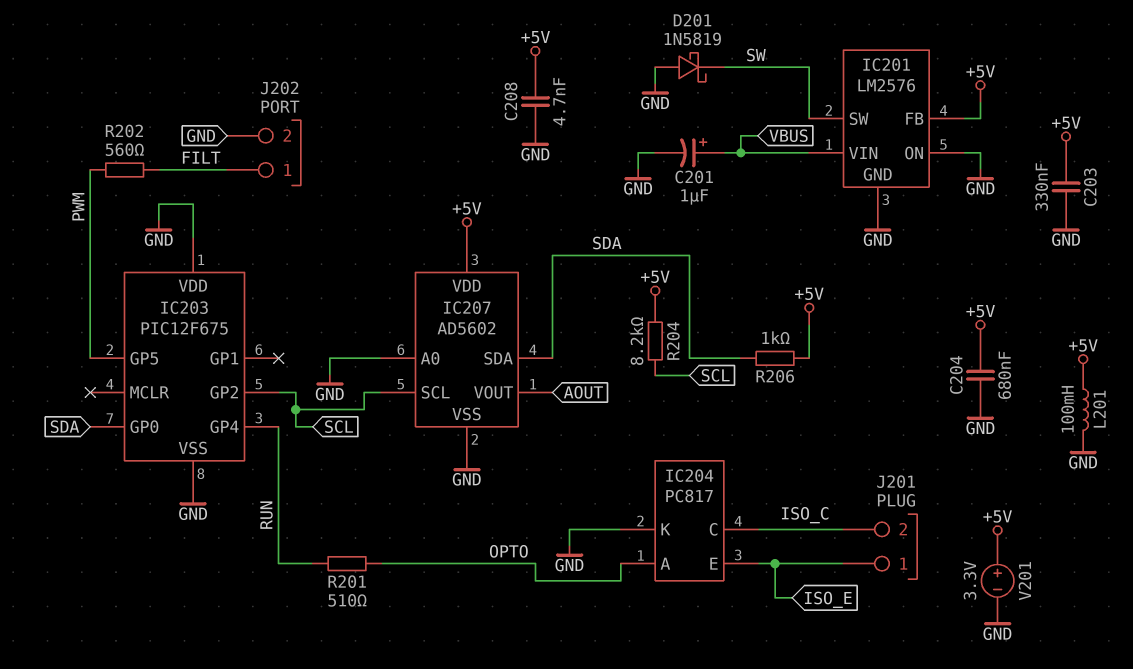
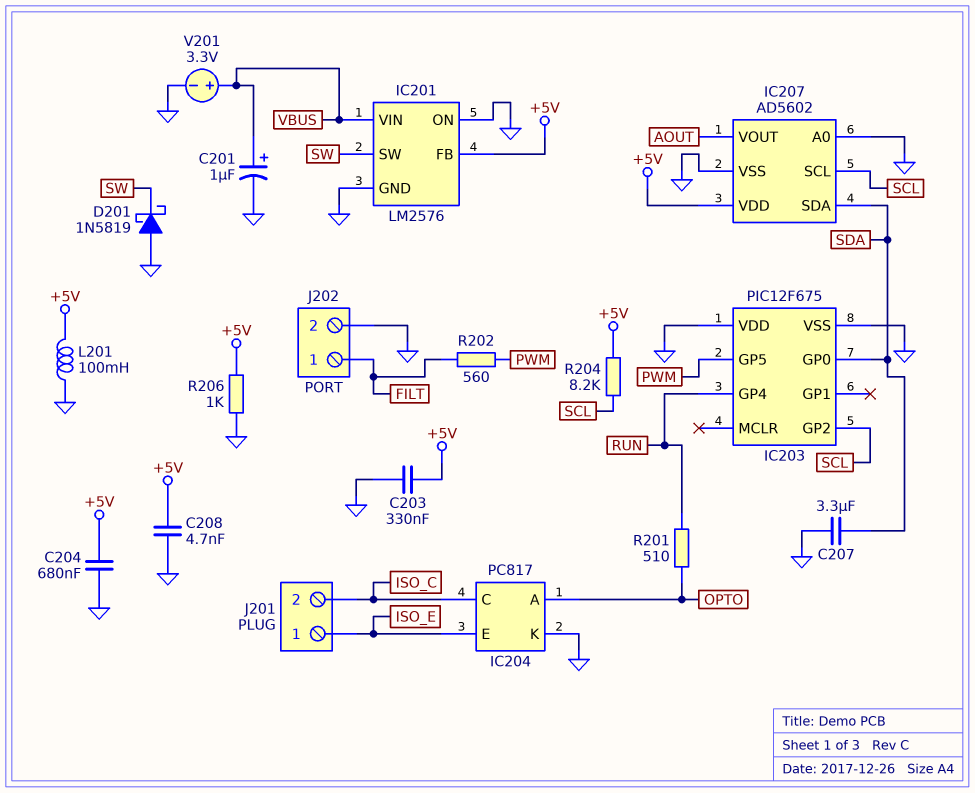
C207: none -> 3.3uF (GND, SDA)
R206: 1k (+5V, SDA) -> 1k (+5V, GND)
V201: 3.3V (plus +5V, minus GND) -> 3.3V (plus VBUS, minus GND)

